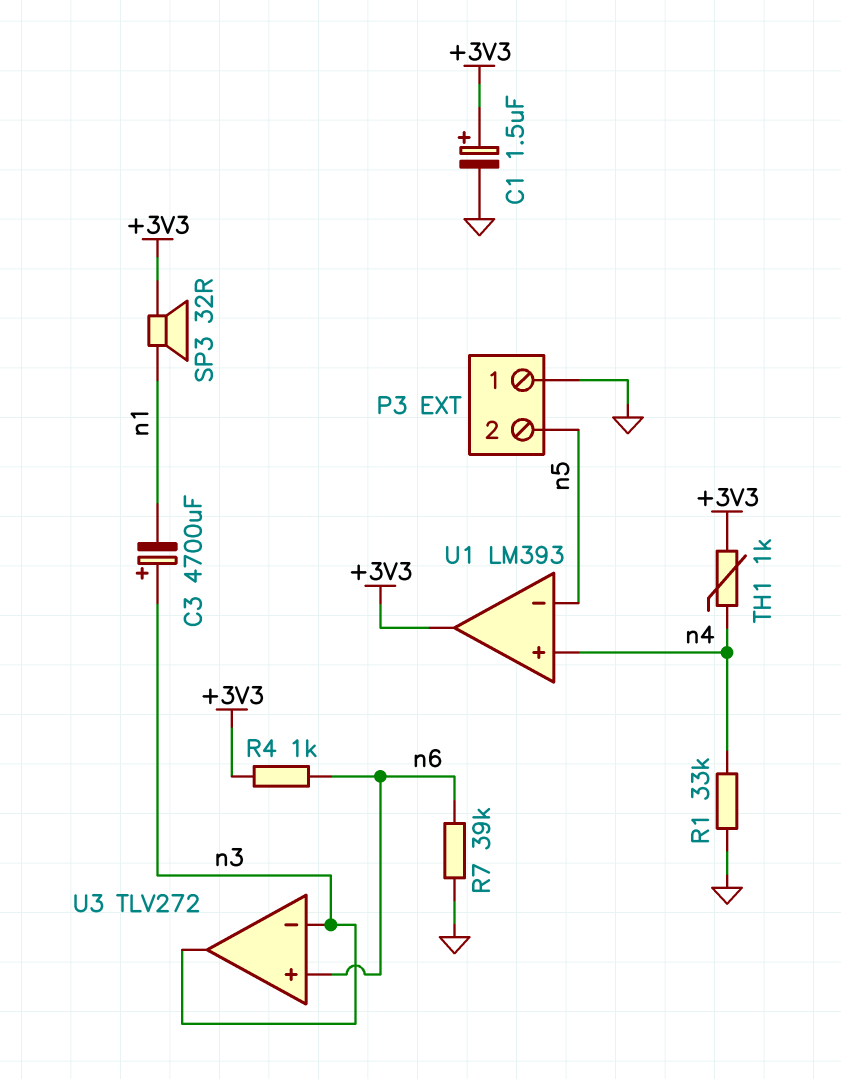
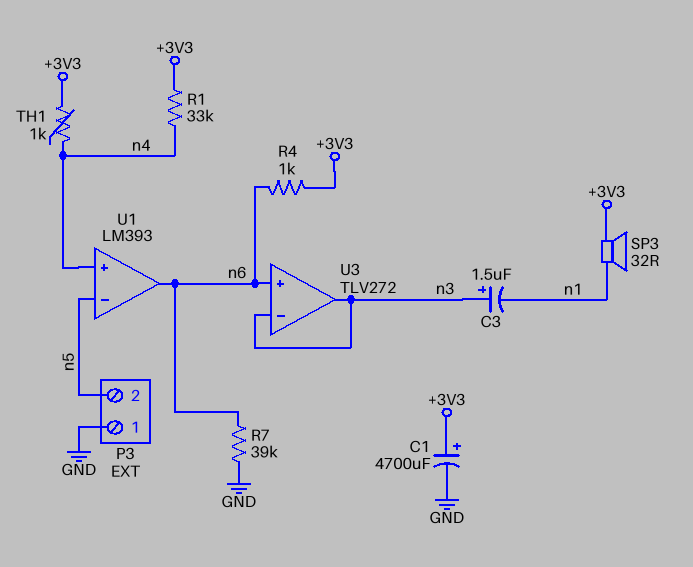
C1: 1.5uF (plus +3V3, minus GND) -> 4700uF (plus +3V3, minus GND)
C3: 4700uF (plus n3, minus n1) -> 1.5uF (plus n3, minus n1)
R1: 33k (GND, n4) -> 33k (+3V3, n4)
U1 pin out: +3V3 -> n6

